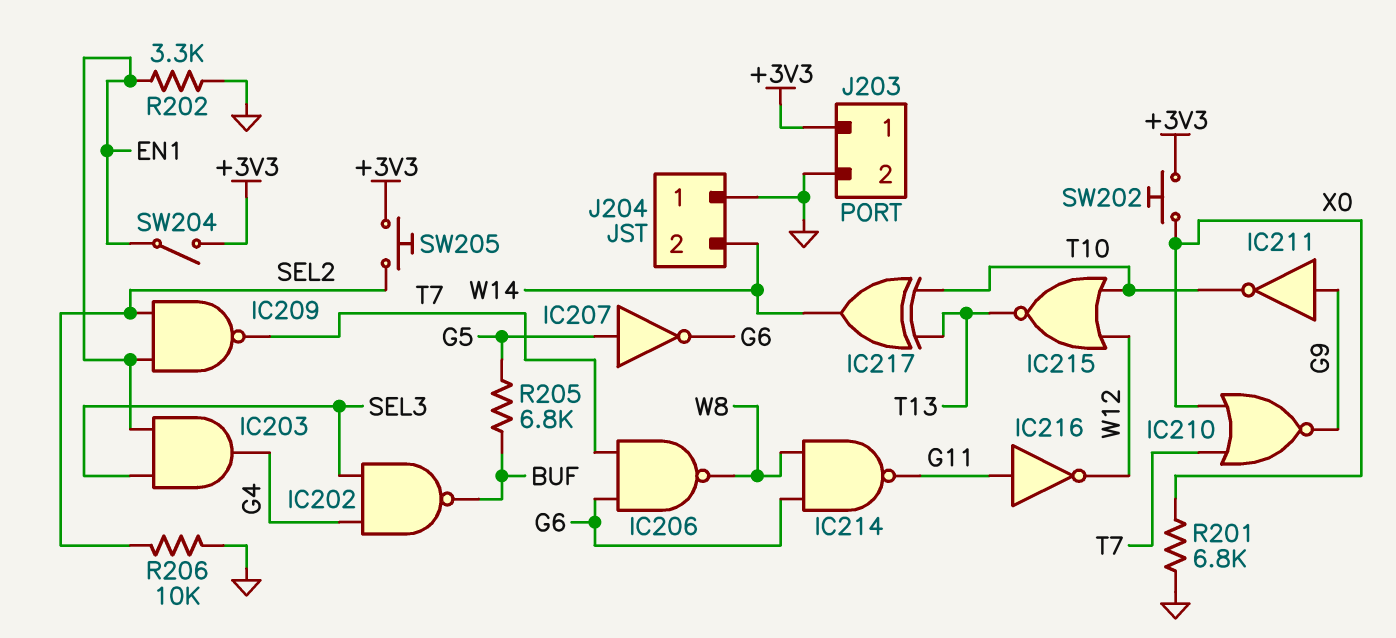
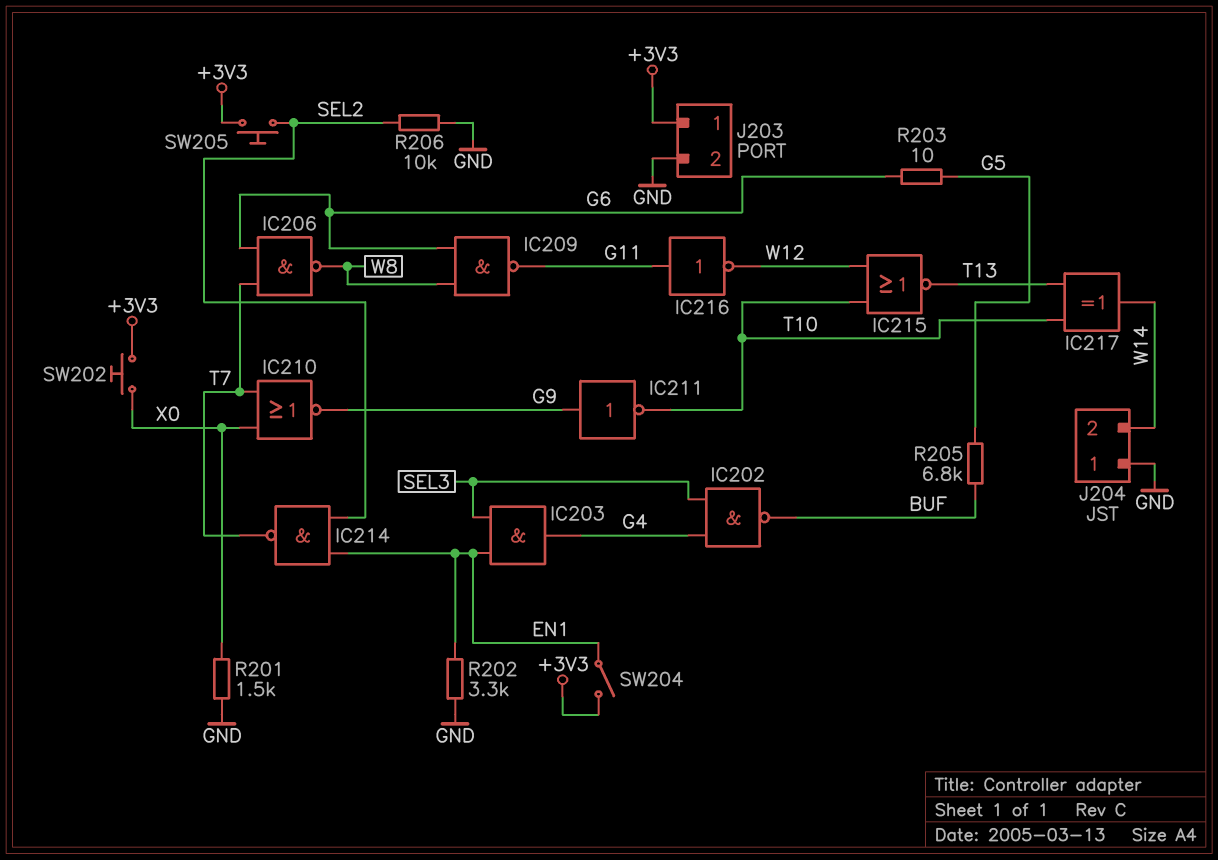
IC207: NOT (in G5, out G6) -> none
IC209: NAND (in EN1, in SEL2, out T7) -> NAND (in G6, in W8, out G11)
IC214: NAND (in G6, in W8, out G11) -> NAND (in EN1, in SEL2, out T7)
R201: 6.8k (GND, X0) -> 1.5k (GND, X0)
R203: none -> 10 (G5, G6)

